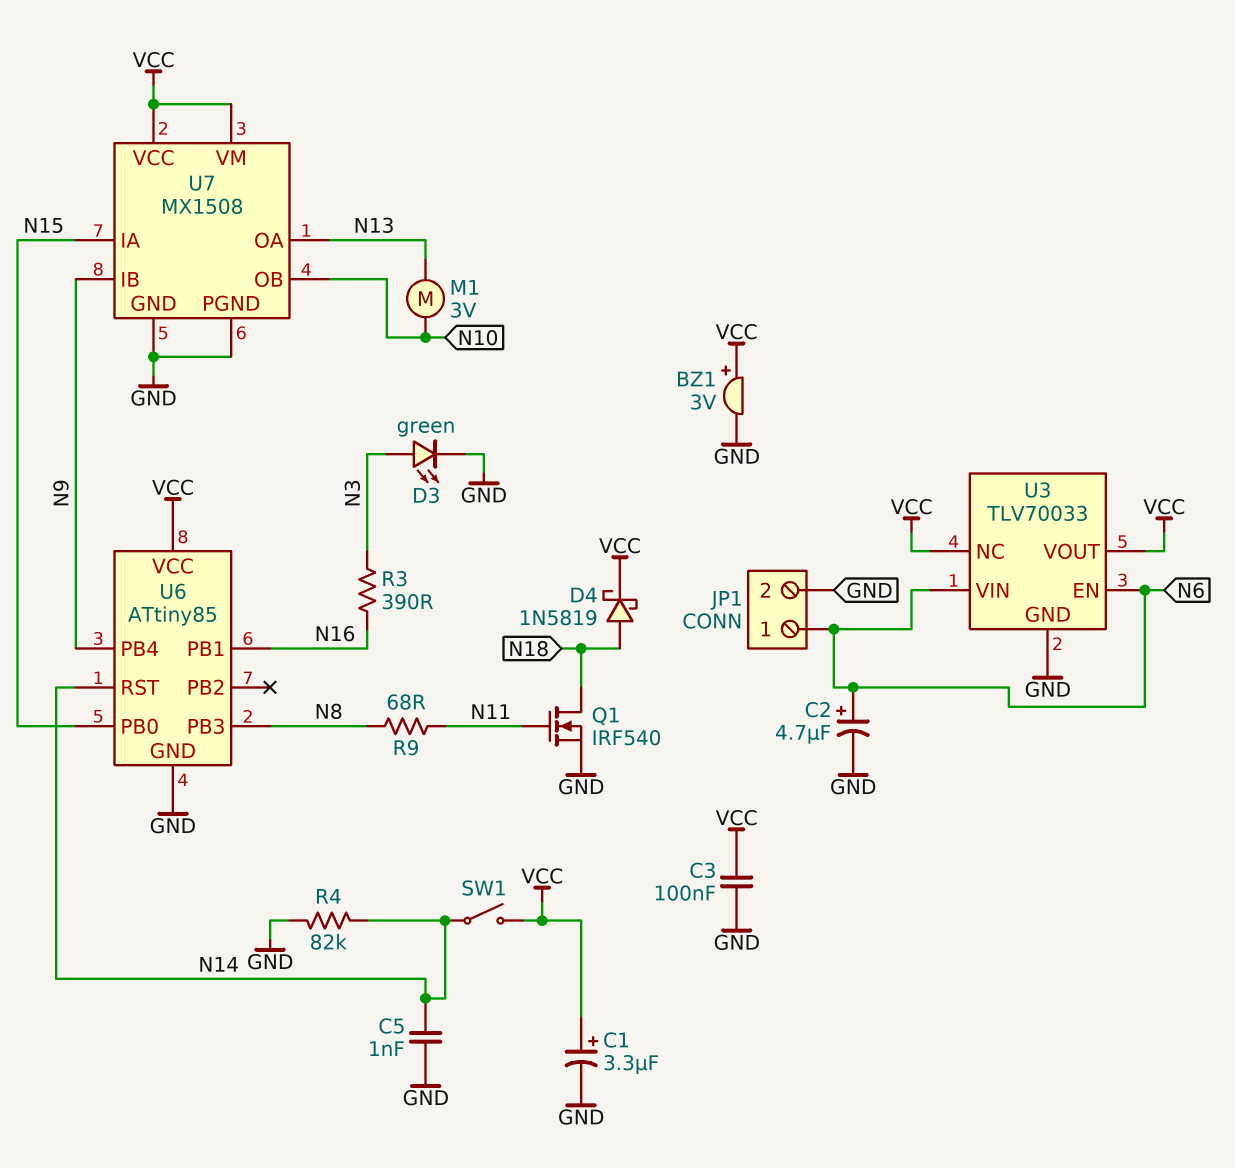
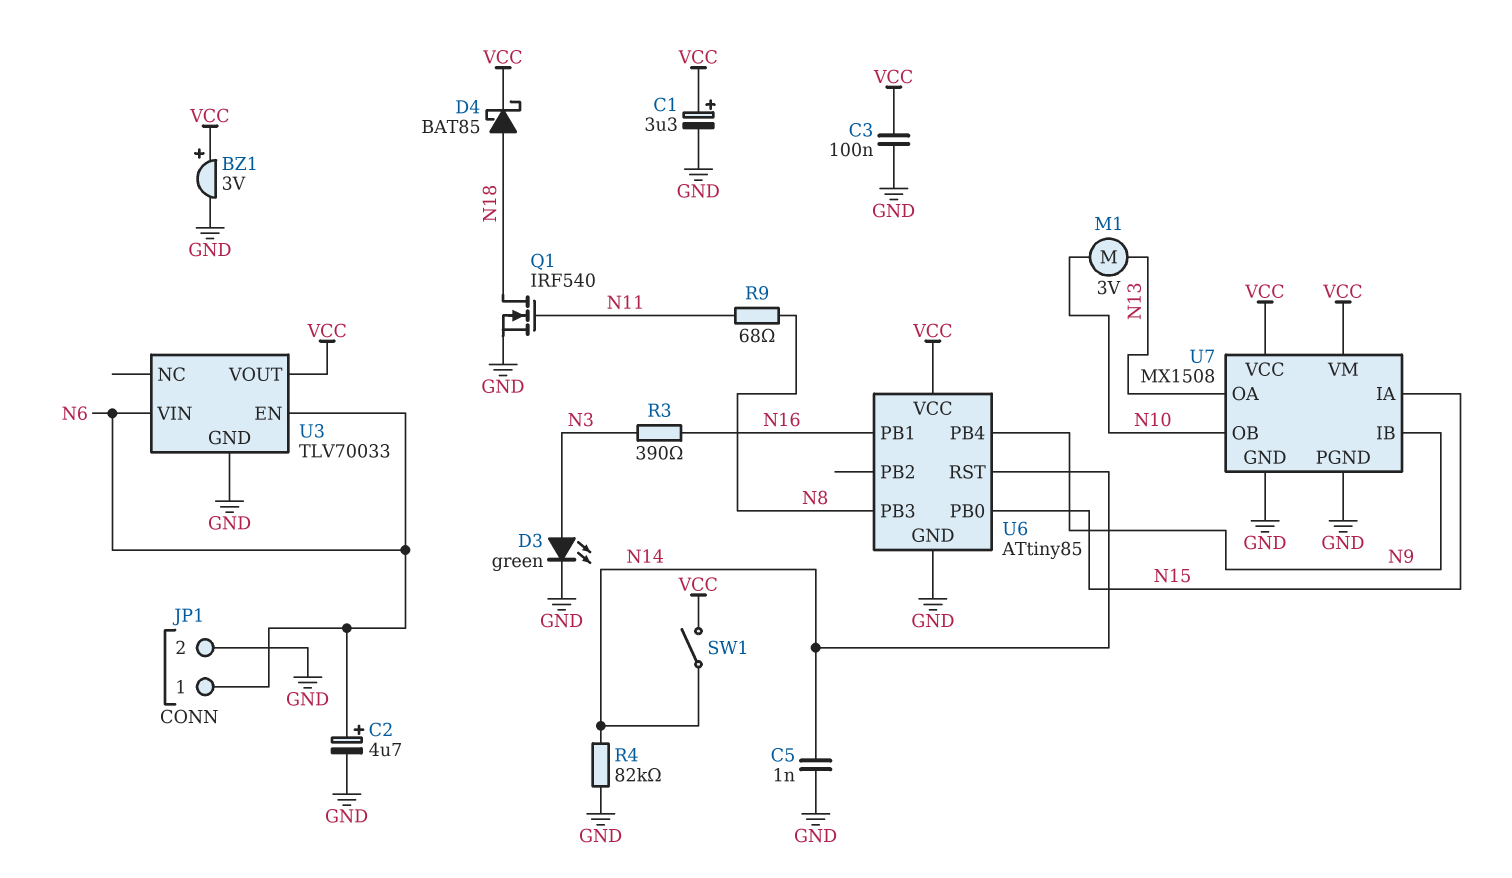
D4: schottky 1N5819 (A N18, K VCC) -> schottky BAT85 (A N18, K VCC)
U3 pin NC: VCC -> none

